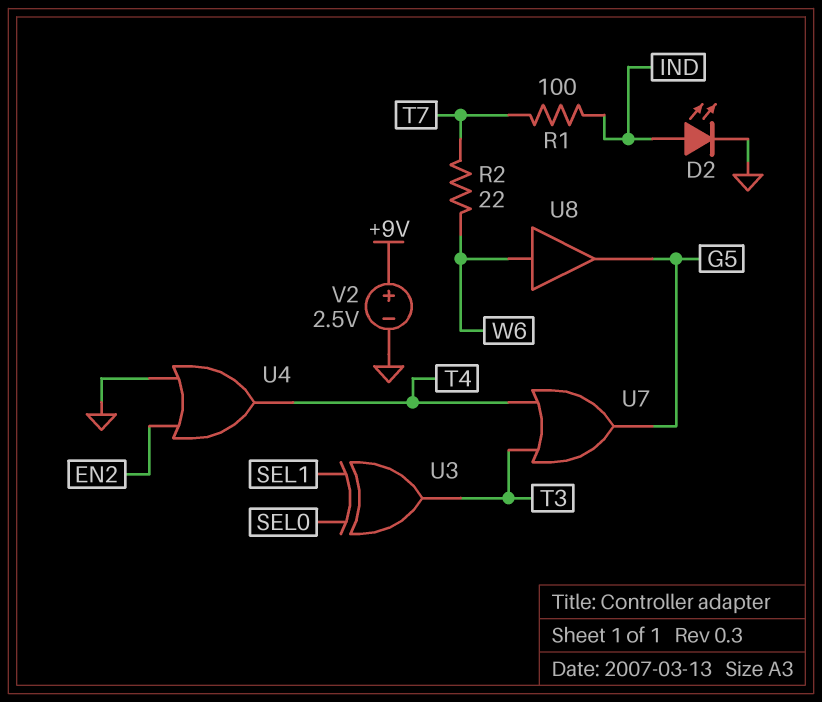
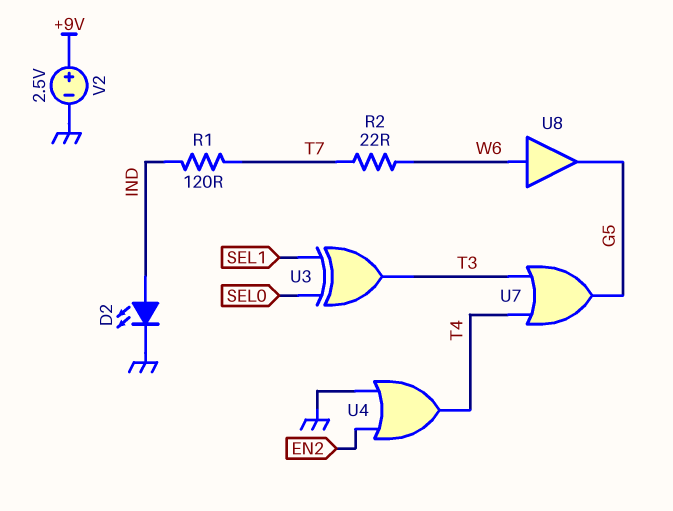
R1: 100 (IND, T7) -> 120 (IND, T7)

